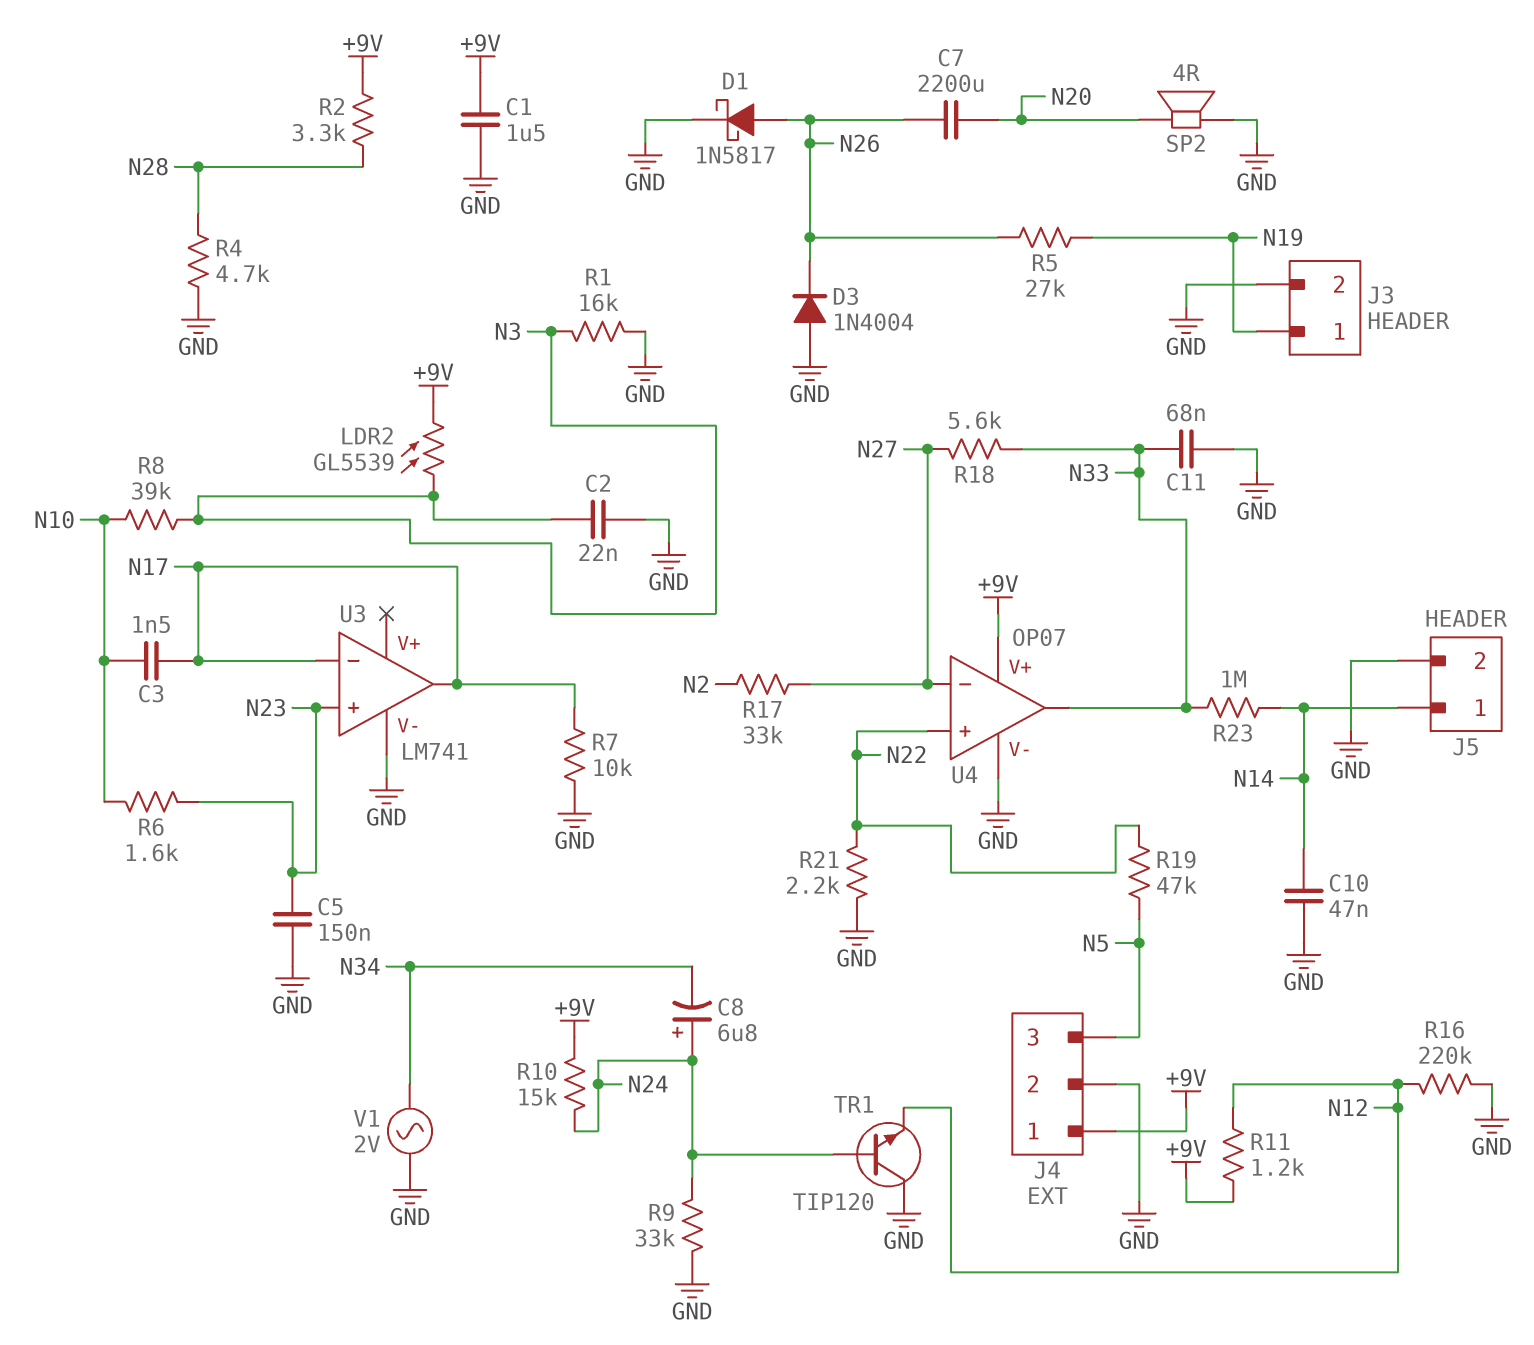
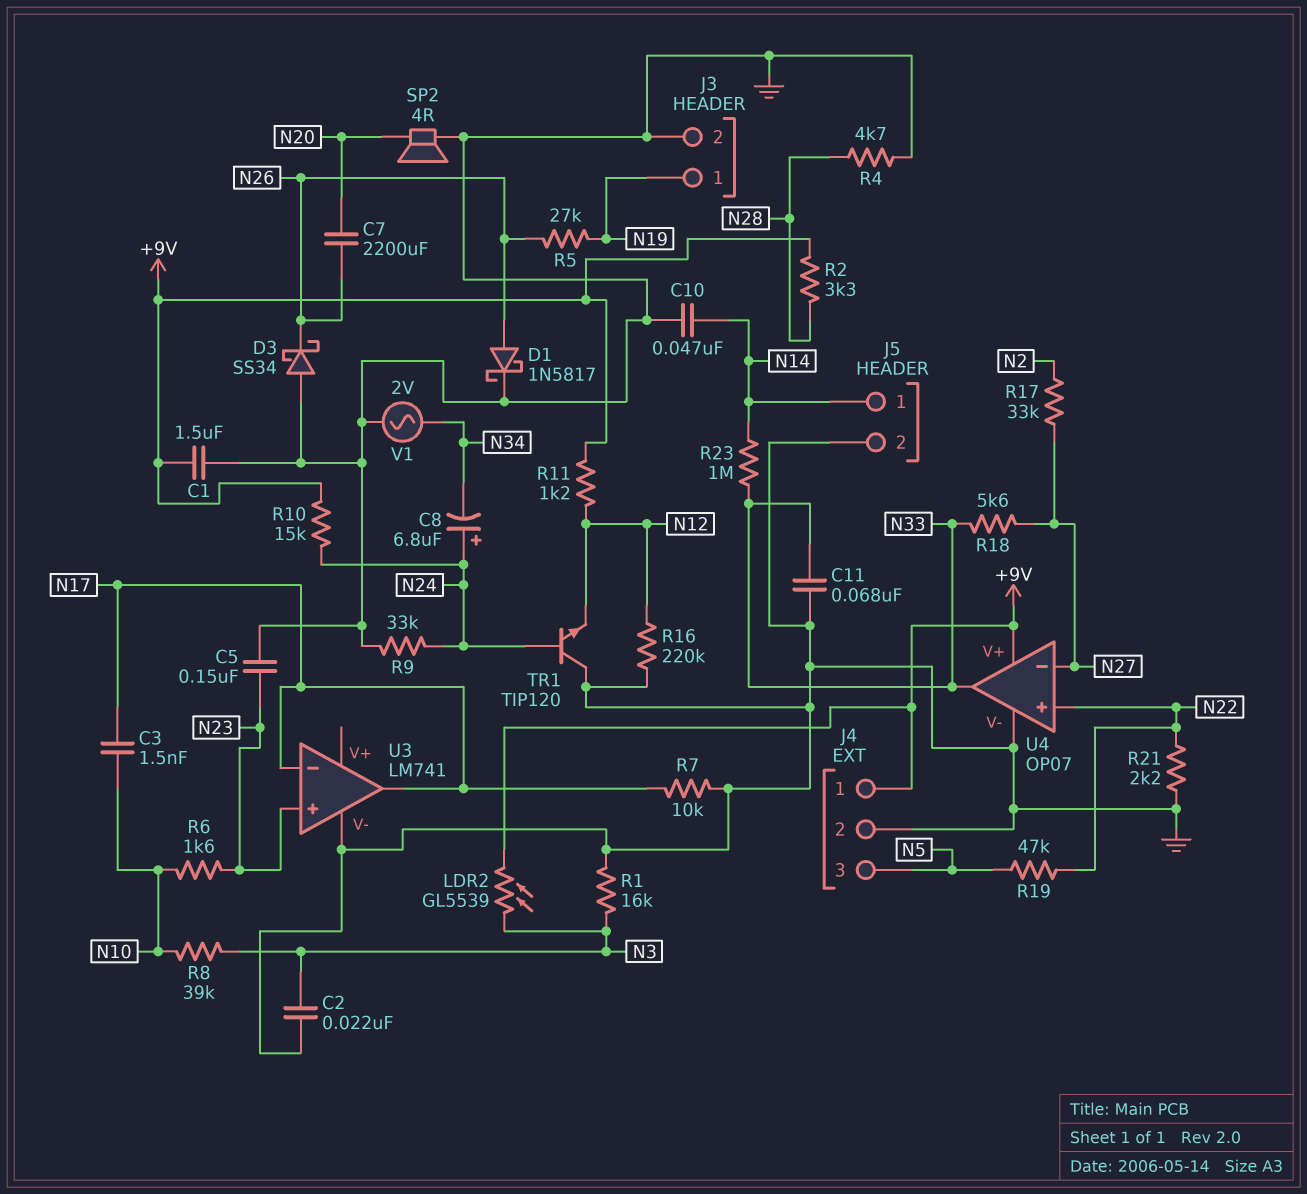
D3: diode 1N4004 (A GND, K N26) -> schottky SS34 (A GND, K N26)

